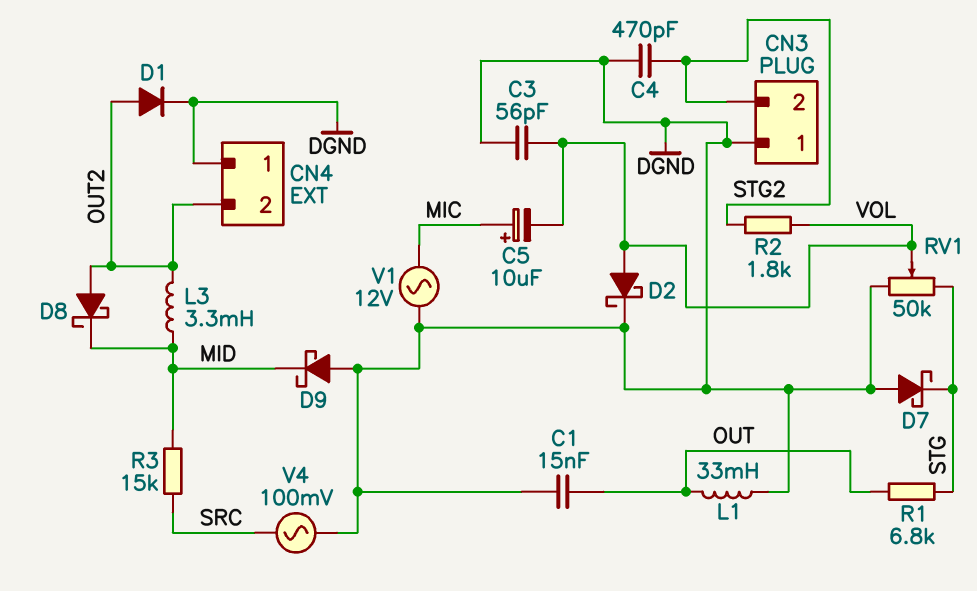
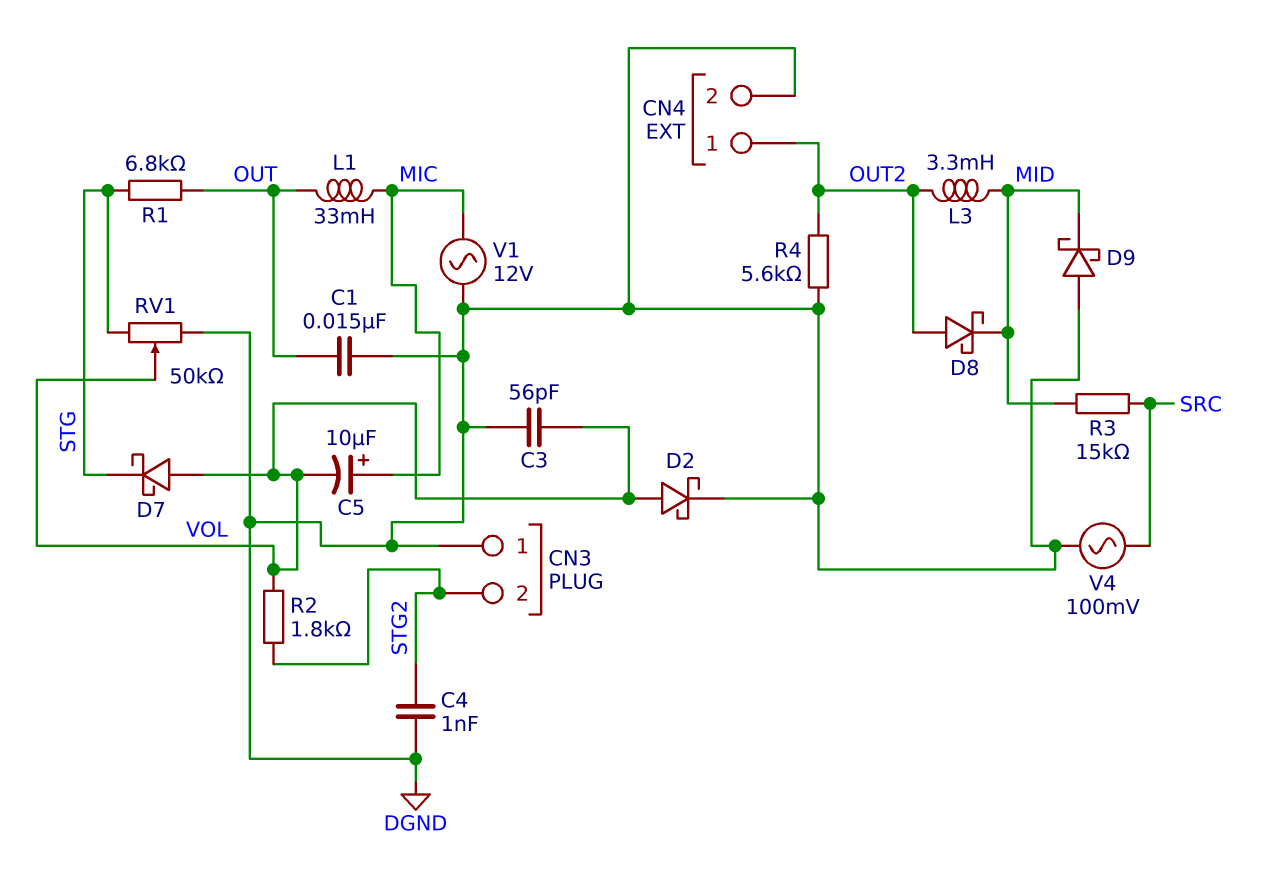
C4: 470pF (DGND, STG2) -> 1nF (DGND, STG2)
CN4 pin 1: DGND -> OUT2
CN4 pin 2: OUT2 -> DGND
D1: diode (A OUT2, K DGND) -> none
D7: schottky (A DGND, K STG) -> schottky (A VOL, K STG)
L1: 33mH (DGND, OUT) -> 33mH (MIC, OUT)
R4: none -> 5.6k (DGND, OUT2)

